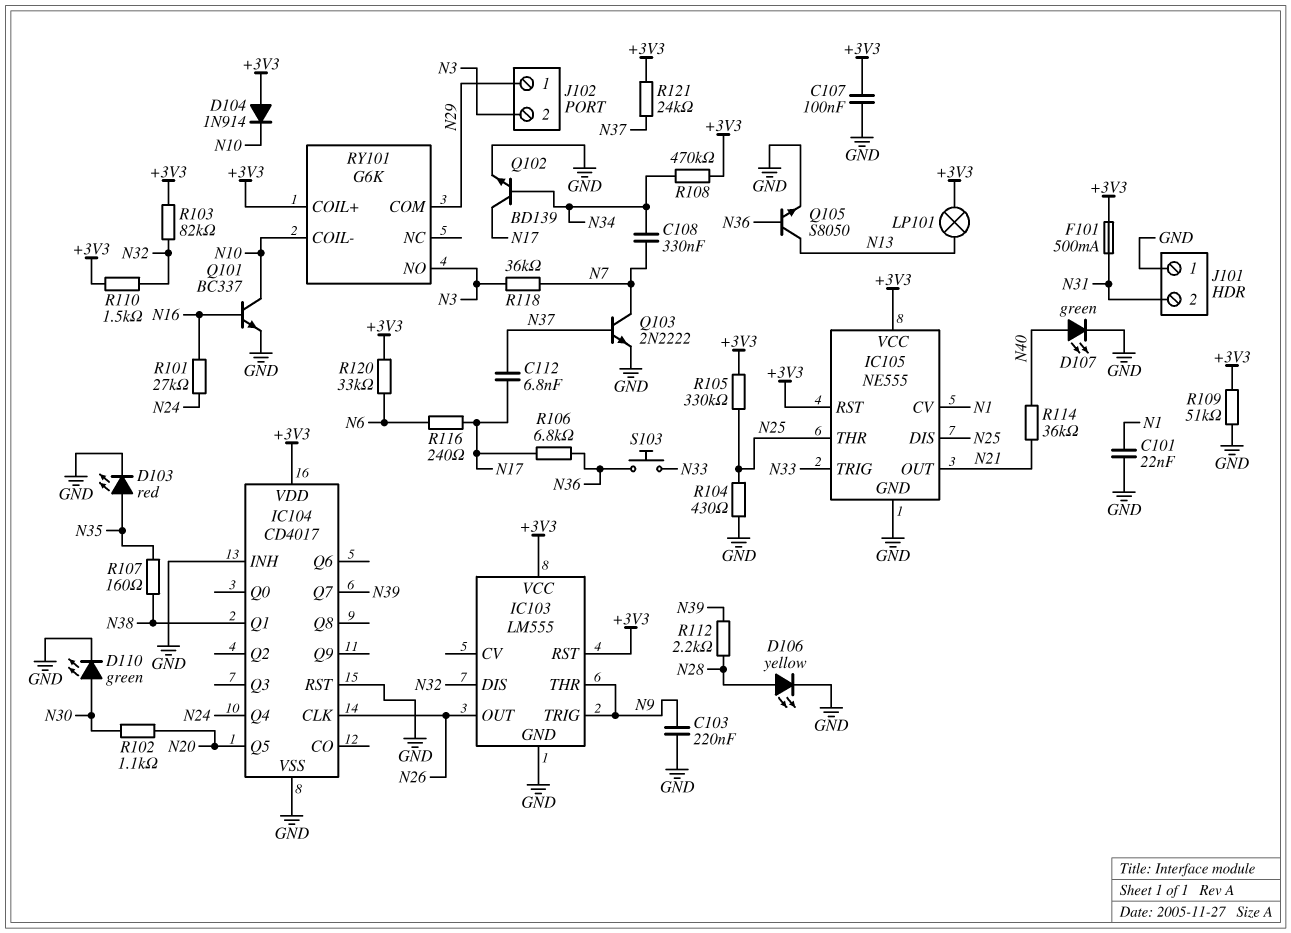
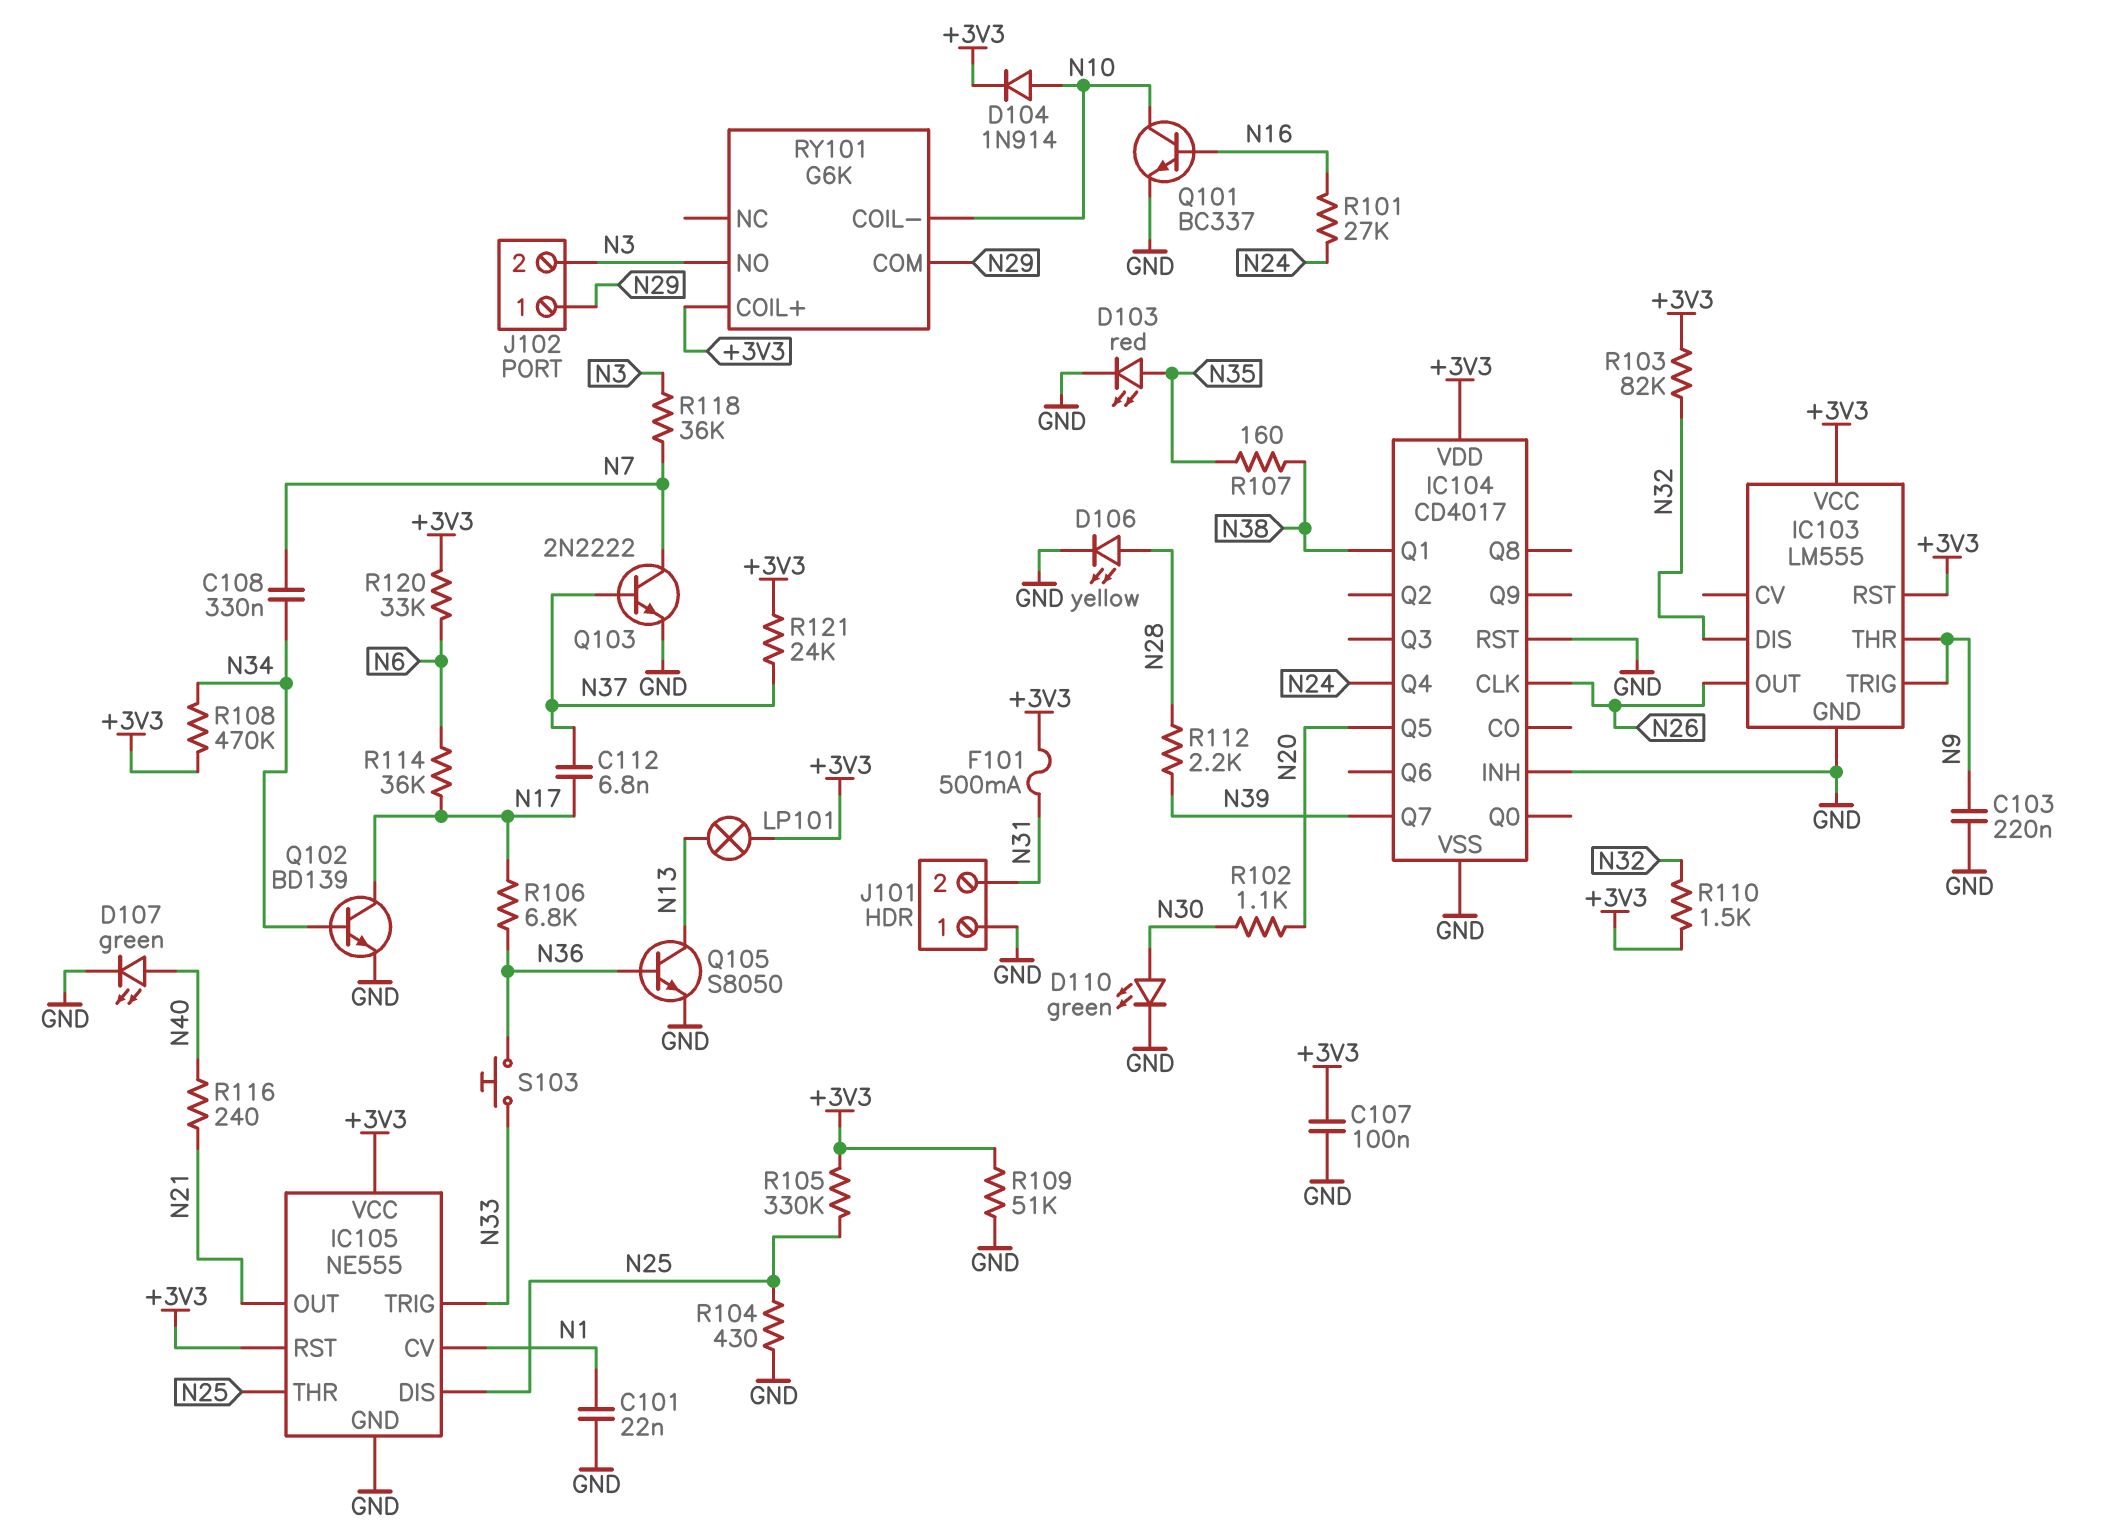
D104: diode 1N914 (A +3V3, K N10) -> diode 1N914 (A N10, K +3V3)
R114: 36k (N21, N40) -> 36k (N6, N17)
R116: 240 (N6, N17) -> 240 (N21, N40)

